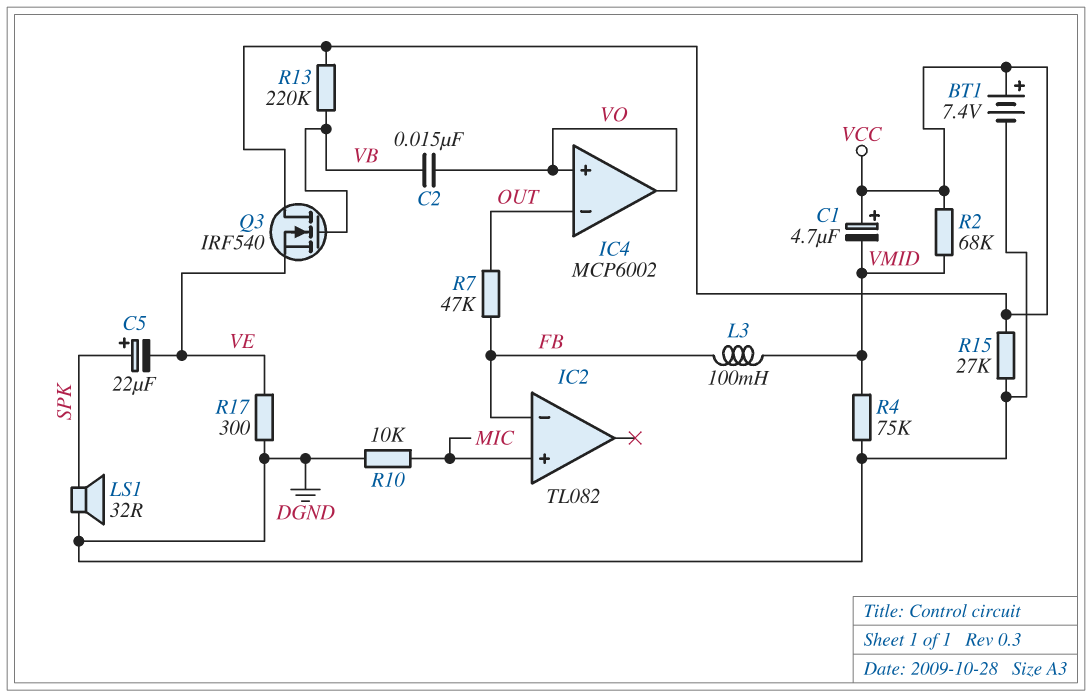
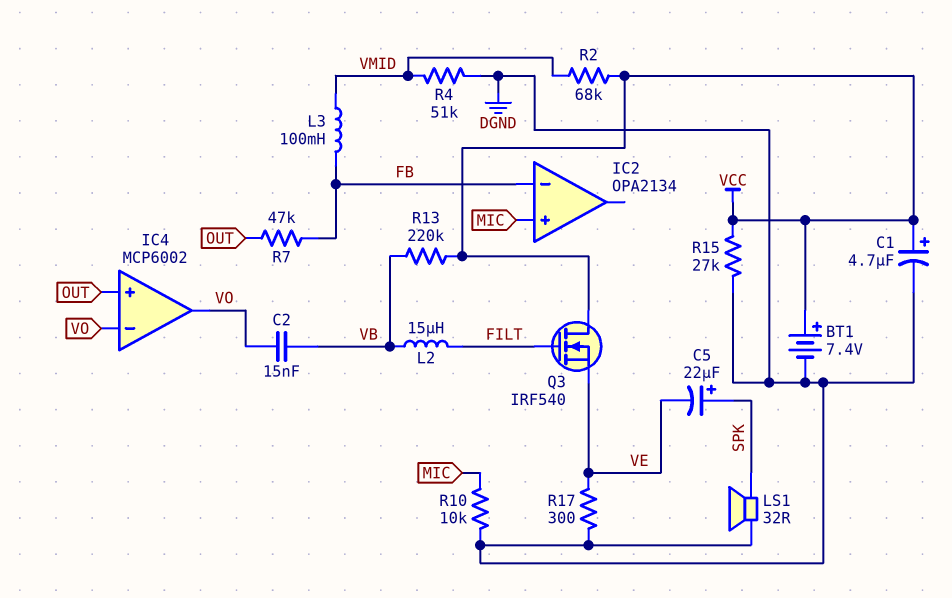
C1: 4.7uF (plus VCC, minus VMID) -> 4.7uF (plus VCC, minus DGND)
IC2: TL082 -> OPA2134
IC4 pin in+: VO -> OUT
IC4 pin in-: OUT -> VO
L2: none -> 15uH (FILT, VB)
Q3: NMOS IRF540 (G VB, D VCC, S VE) -> NMOS IRF540 (G FILT, D VCC, S VE)
R4: 75k (DGND, VMID) -> 51k (DGND, VMID)

